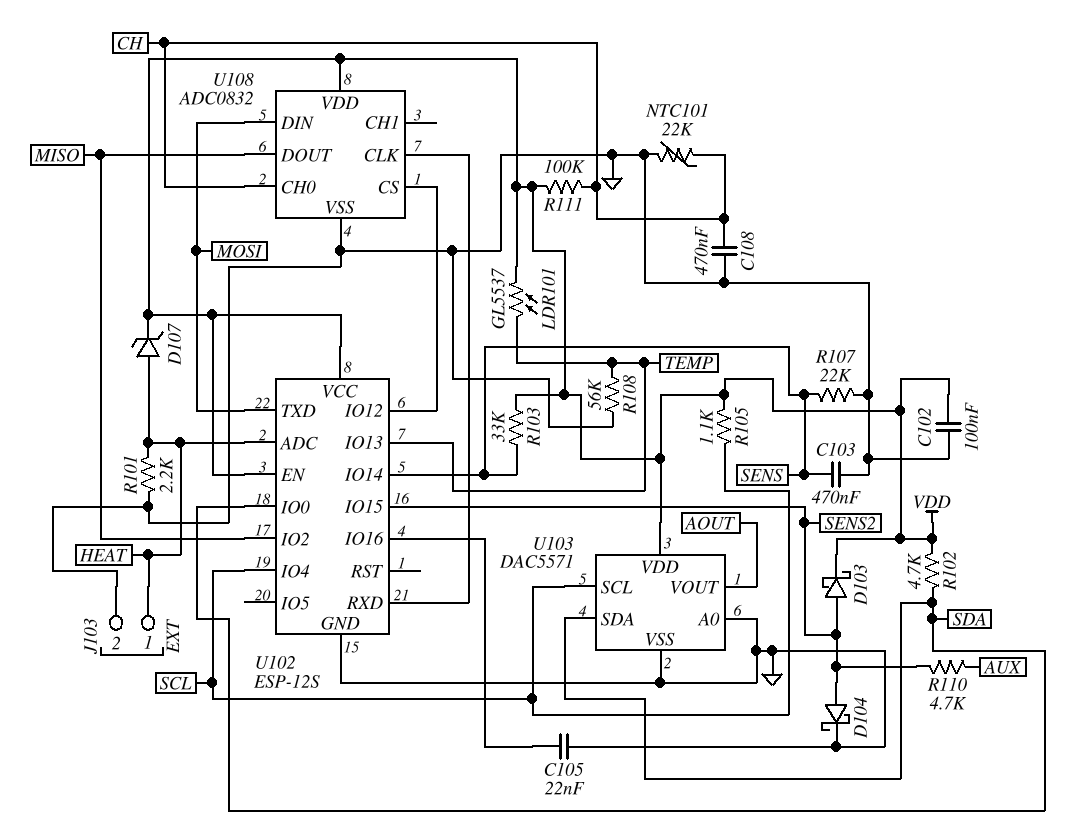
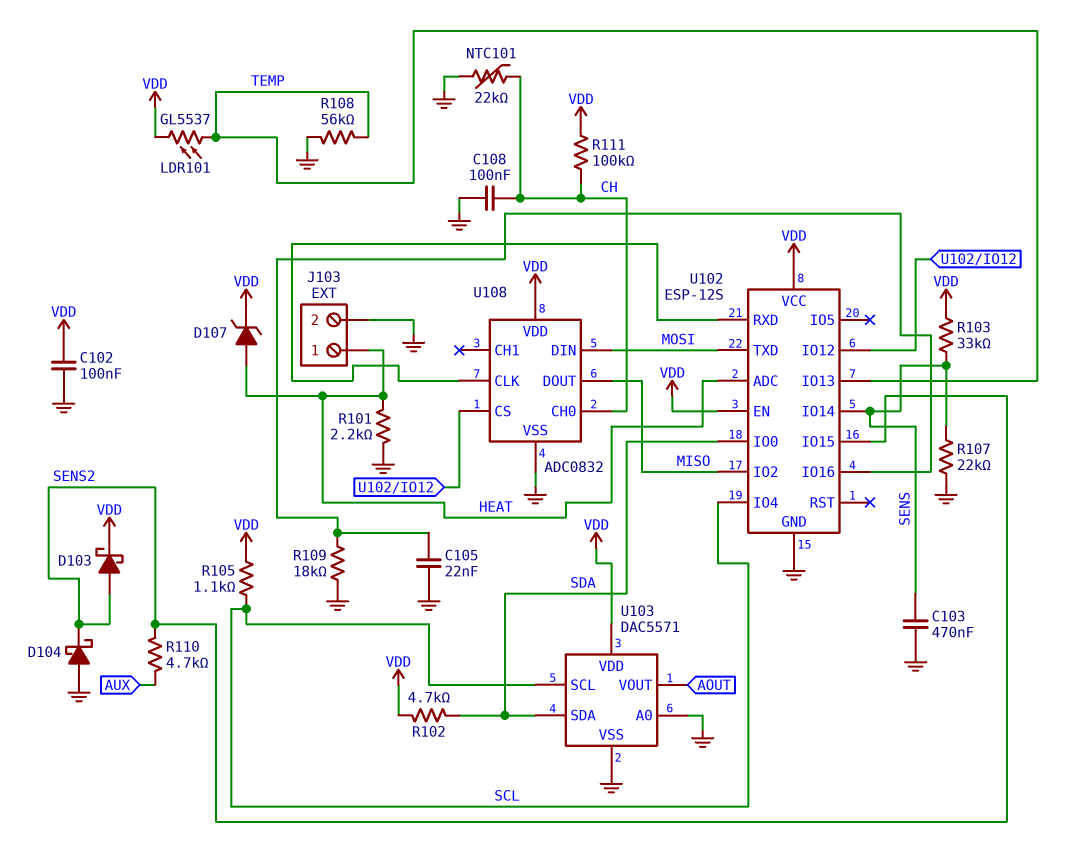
C108: 470nF (CH, GND) -> 100nF (CH, GND)
D104: schottky (A SENS2, K GND) -> schottky (A GND, K SENS2)
R109: none -> 18k (GND, U102/IO16)

